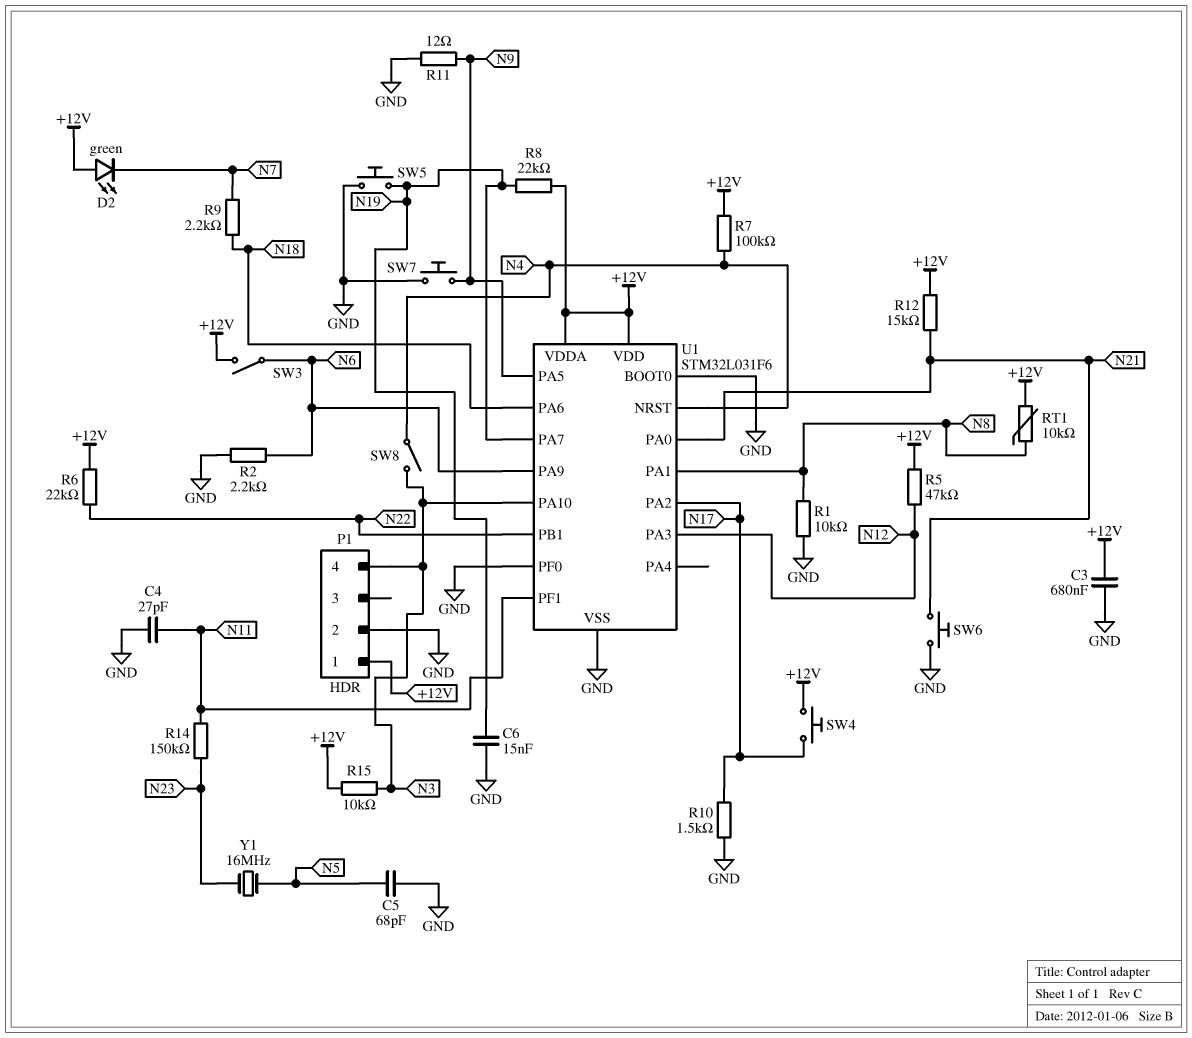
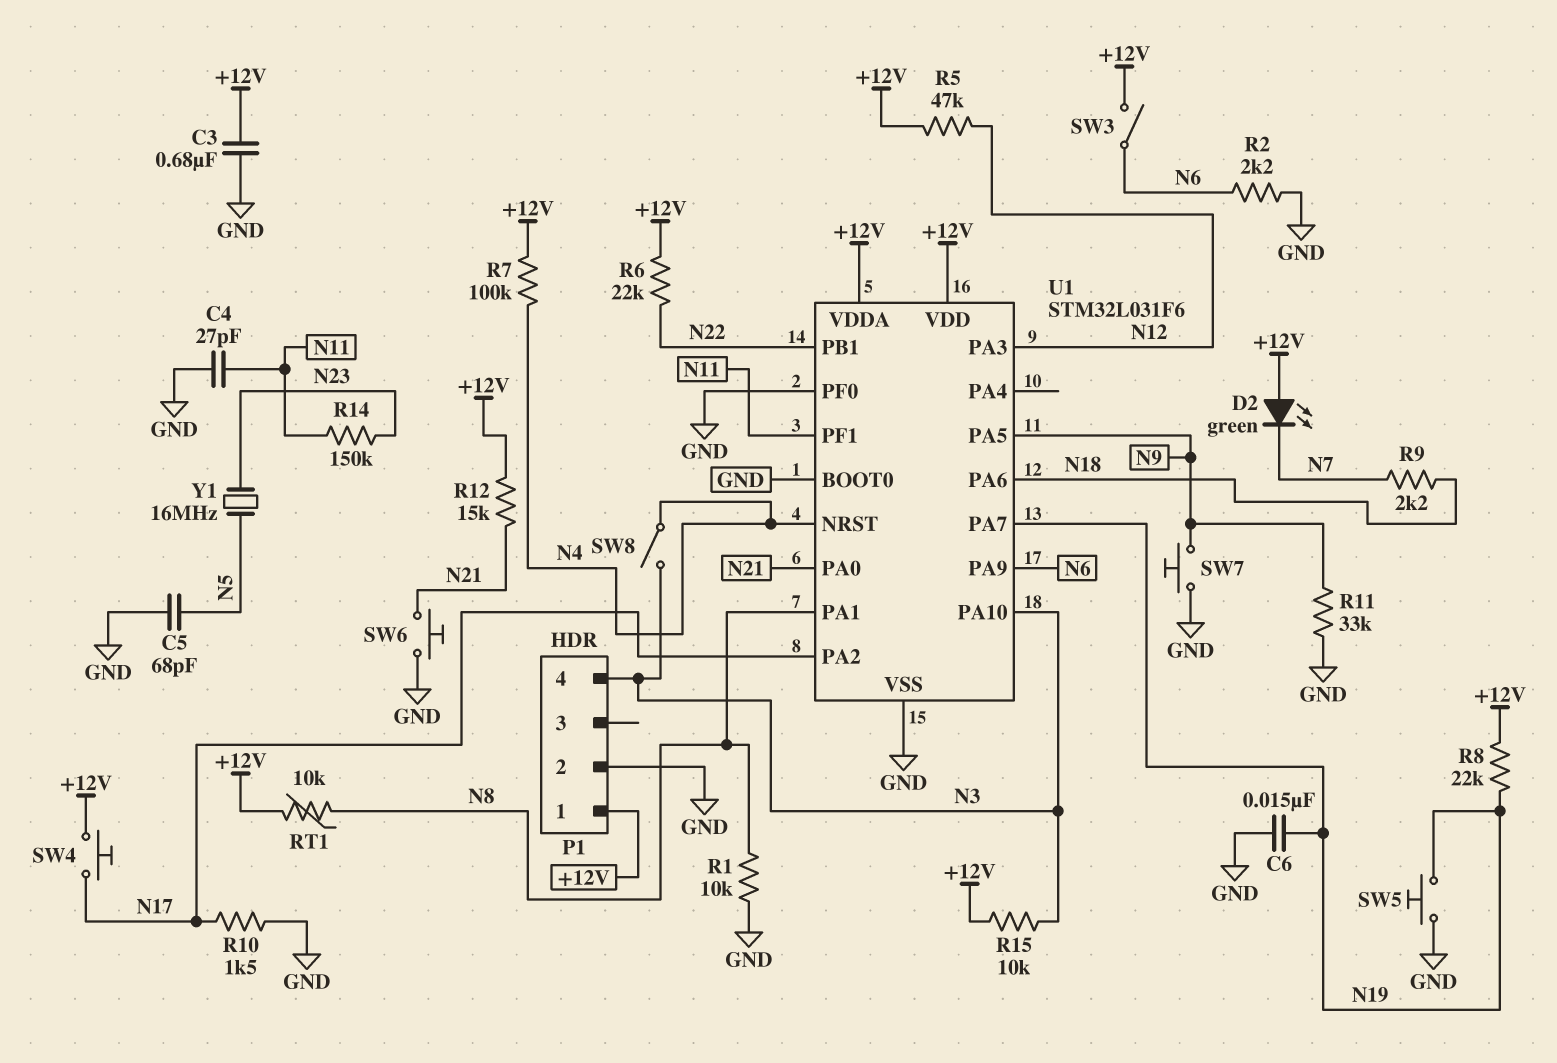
R11: 12 (GND, N9) -> 33k (GND, N9)

